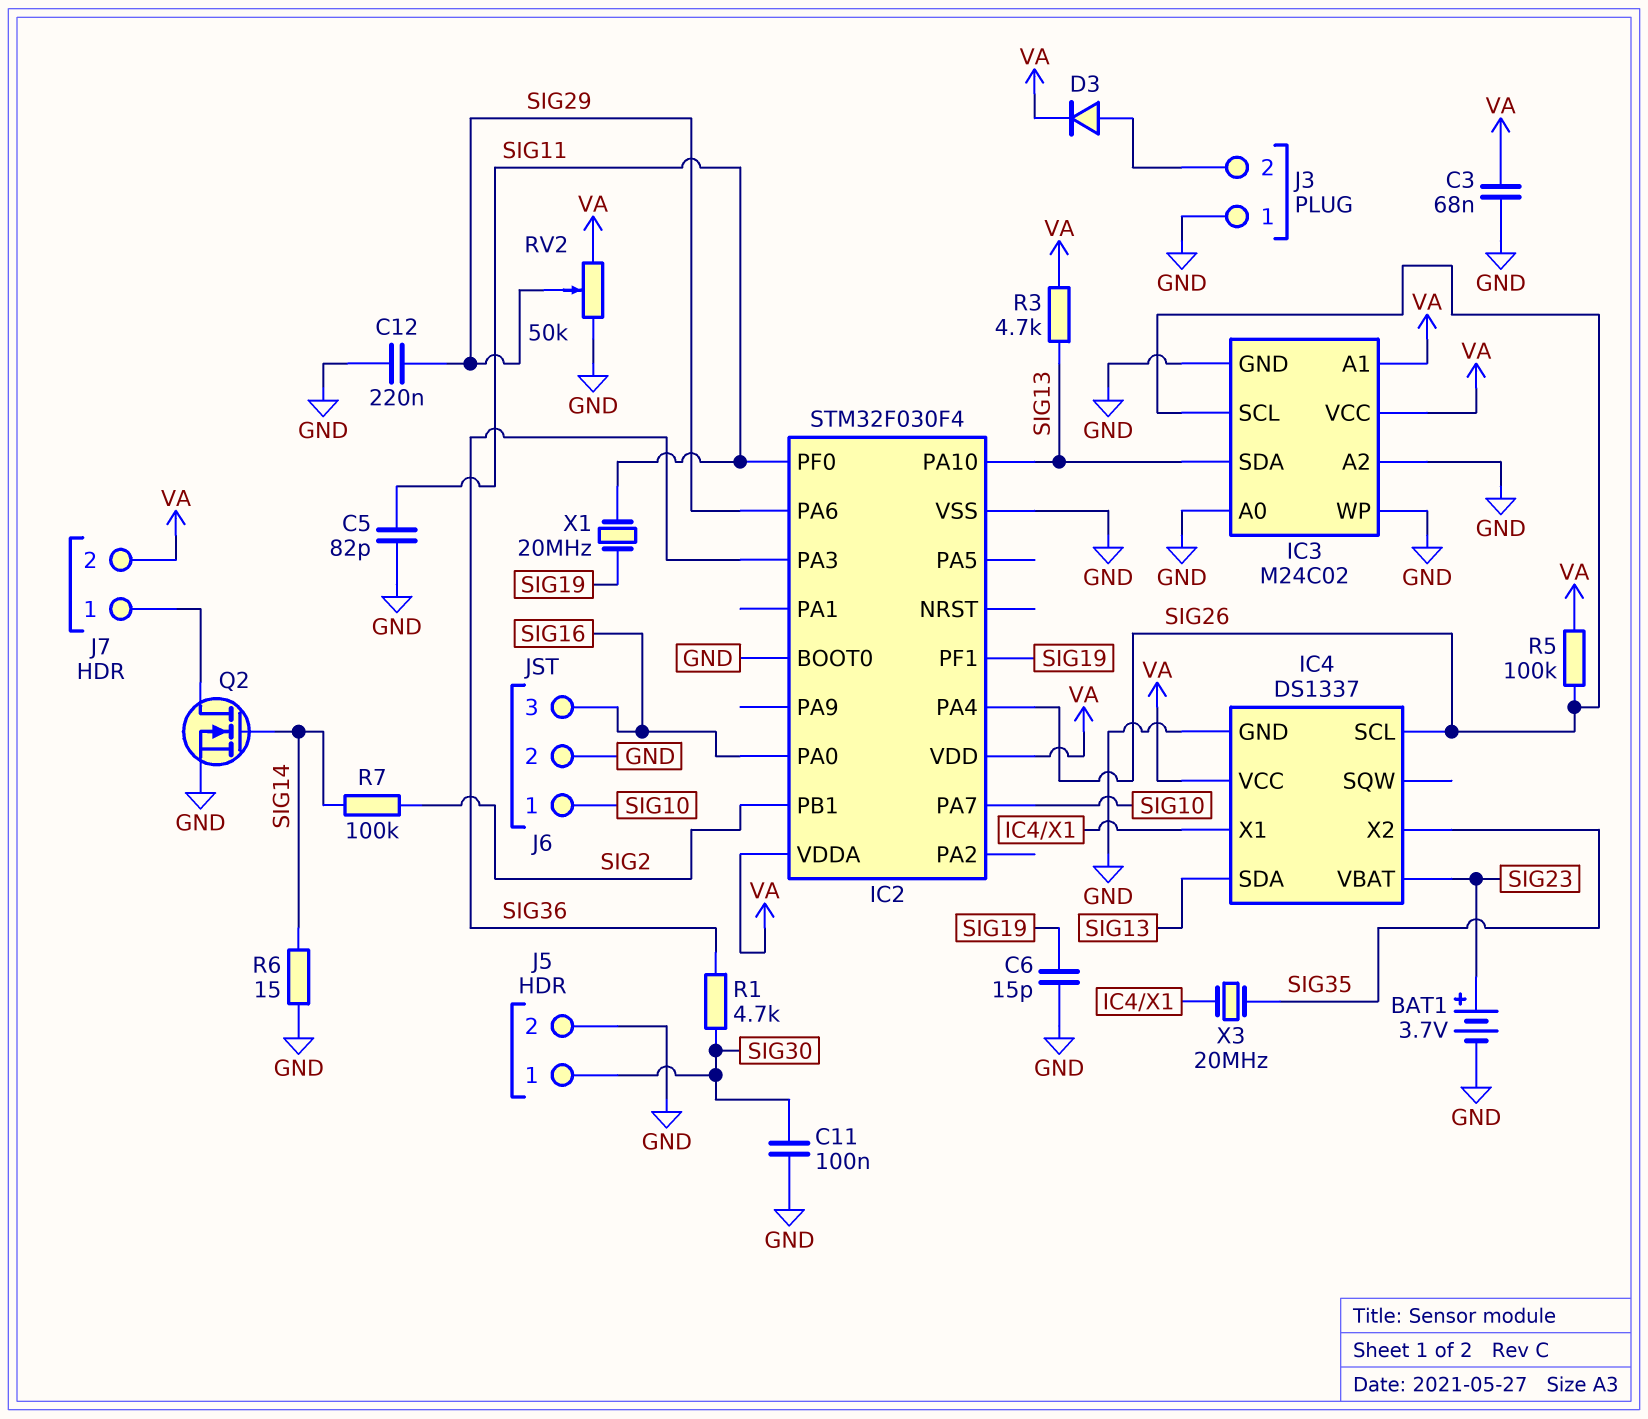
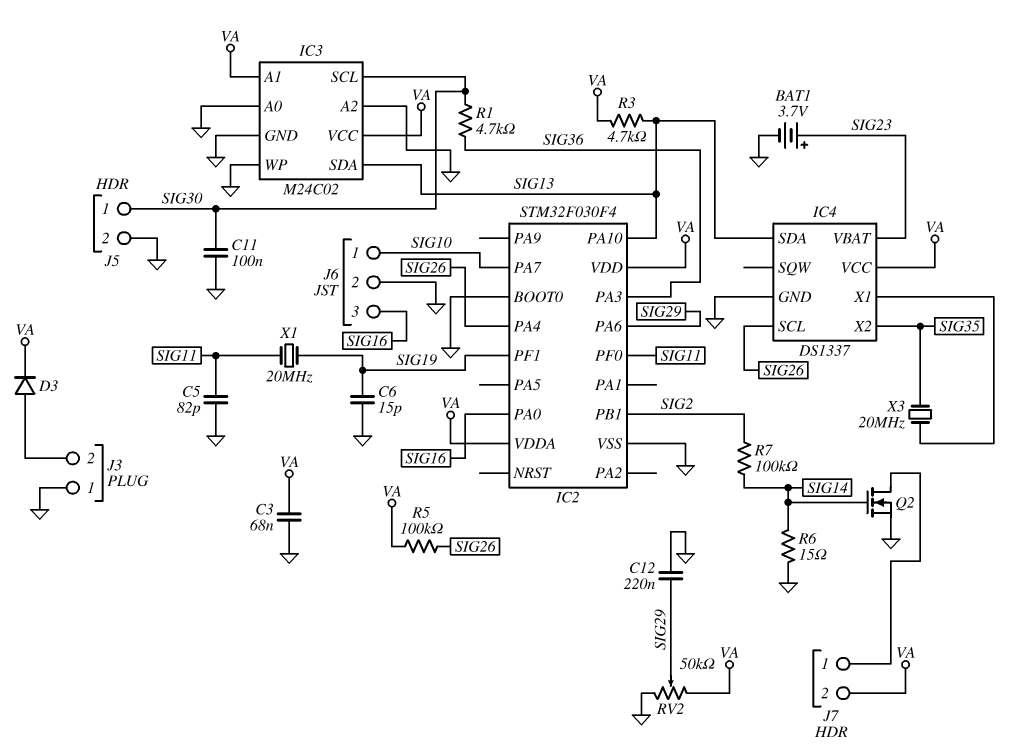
IC3 pin SCL: SIG26 -> SIG30

